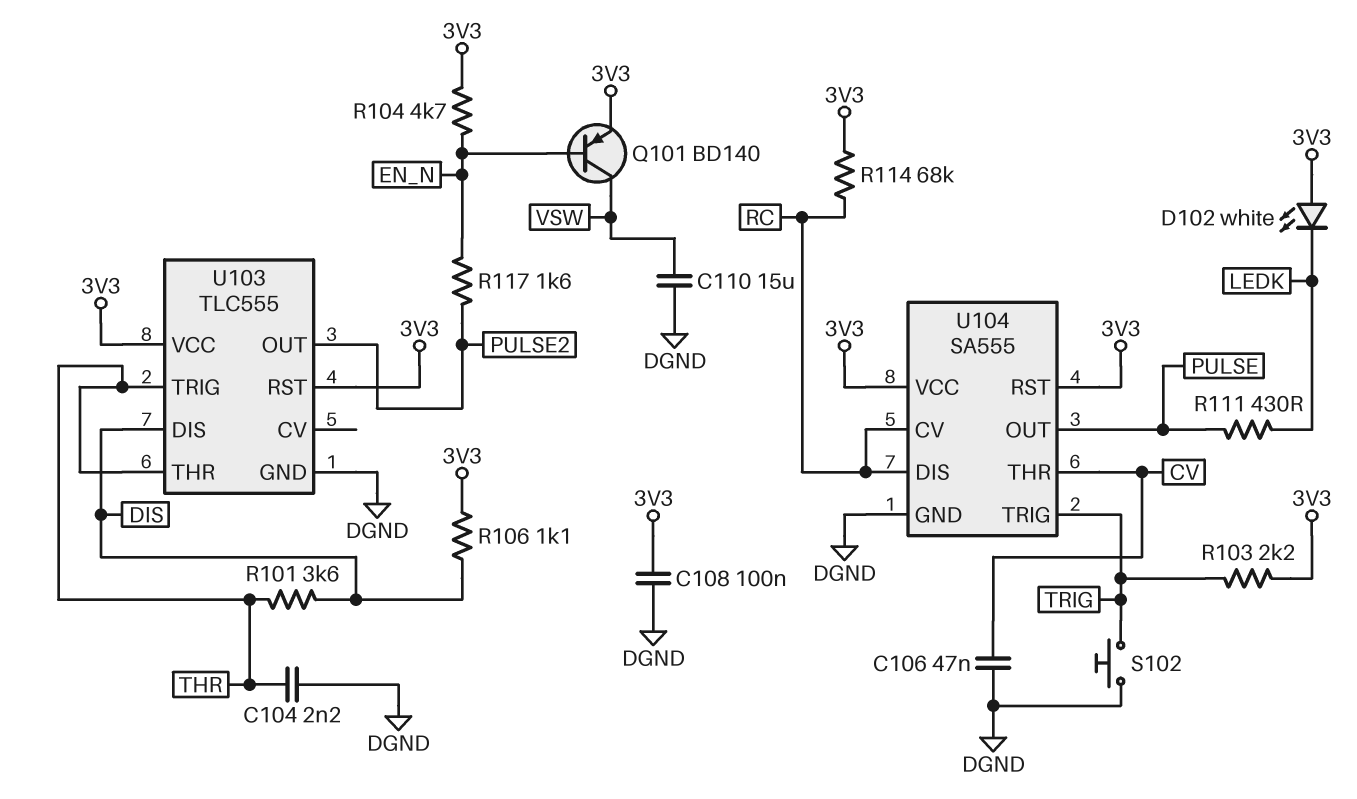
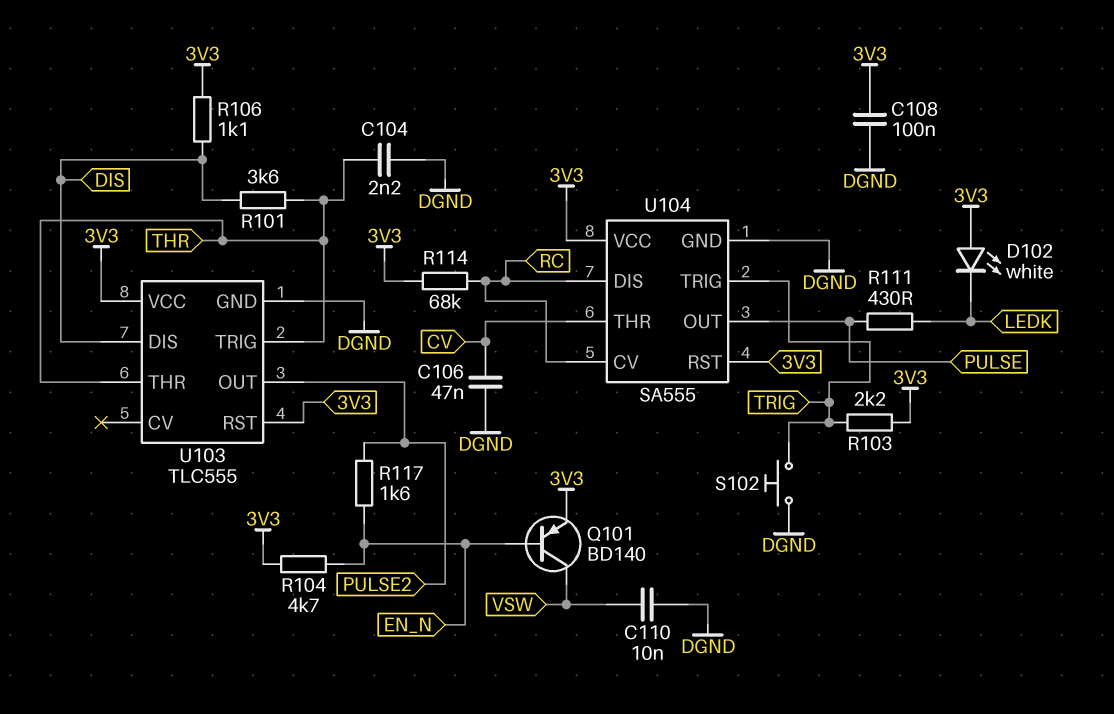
C110: 15uF (DGND, VSW) -> 10nF (DGND, VSW)

